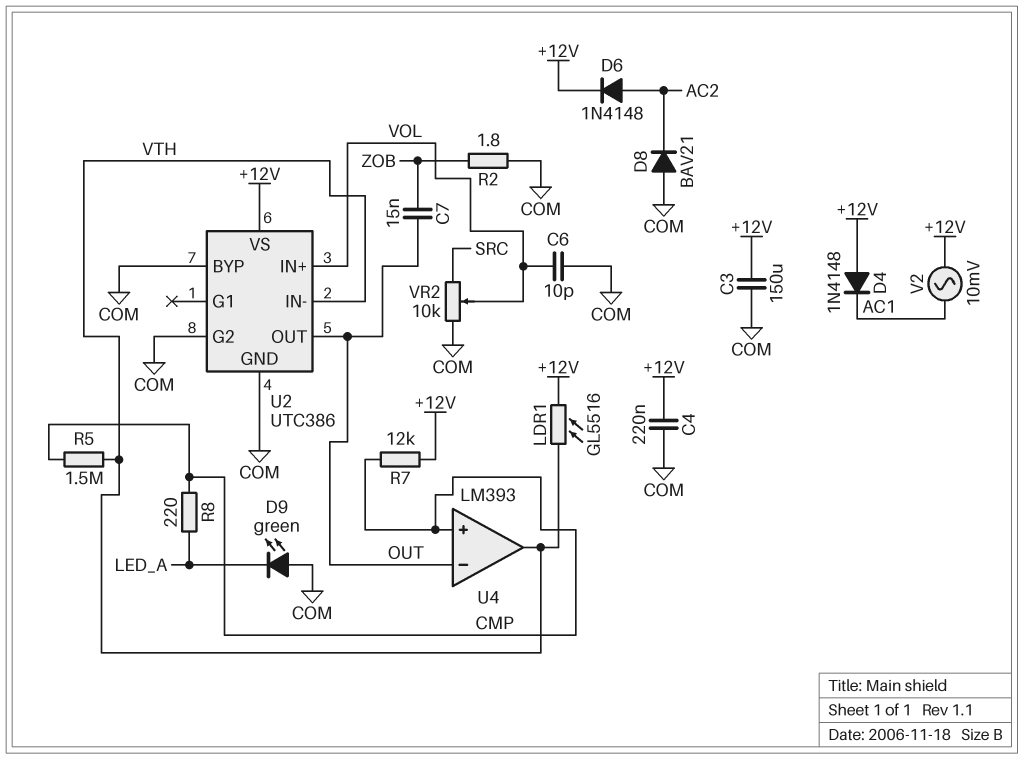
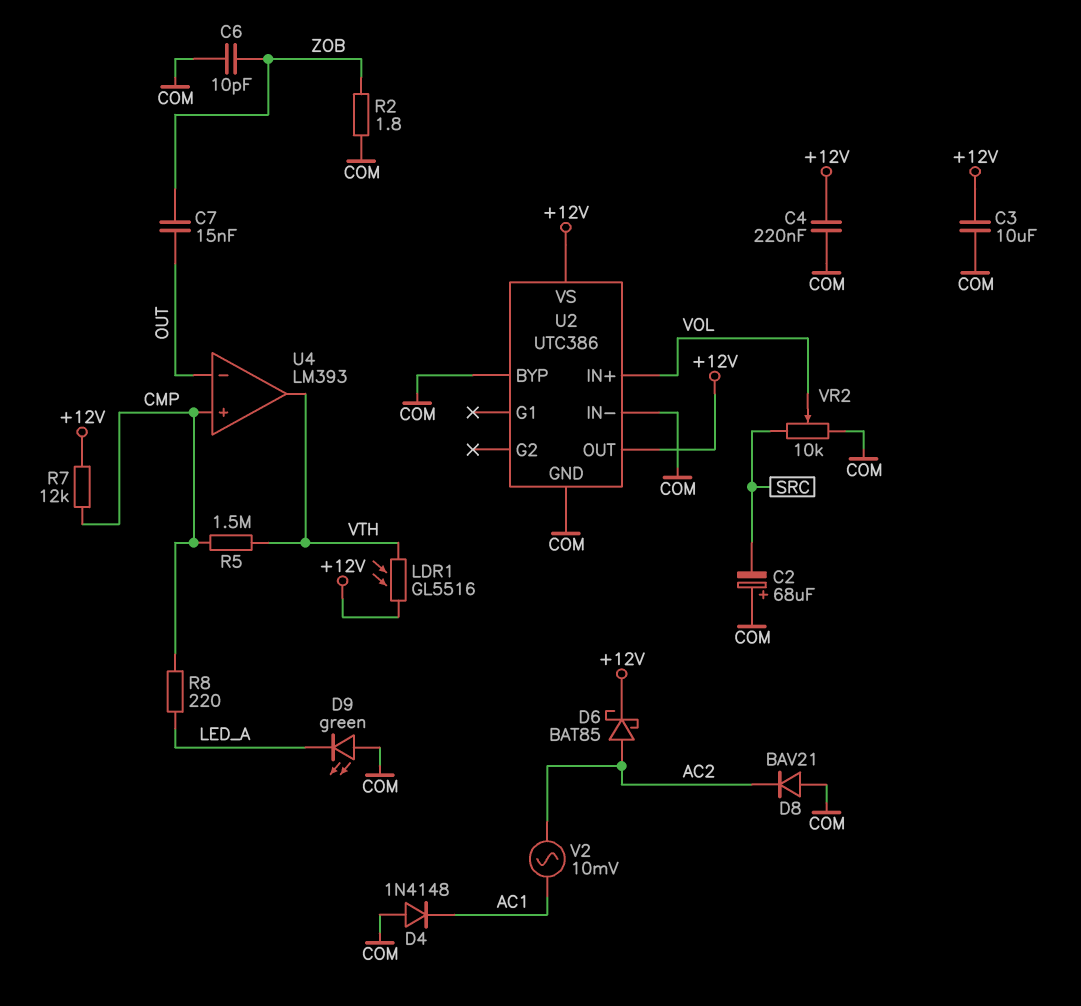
C2: none -> 68uF (plus COM, minus SRC)
C3: 150uF (+12V, COM) -> 10uF (+12V, COM)
C6: 10pF (COM, VOL) -> 10pF (COM, ZOB)
D4: diode 1N4148 (A +12V, K AC1) -> diode 1N4148 (A COM, K AC1)
D6: diode 1N4148 (A AC2, K +12V) -> schottky BAT85 (A AC2, K +12V)
U2 pin G2: COM -> none
U2 pin IN-: VTH -> COM
U2 pin OUT: OUT -> +12V
V2: AC 10mV (+12V, AC1) -> AC 10mV (AC1, AC2)

